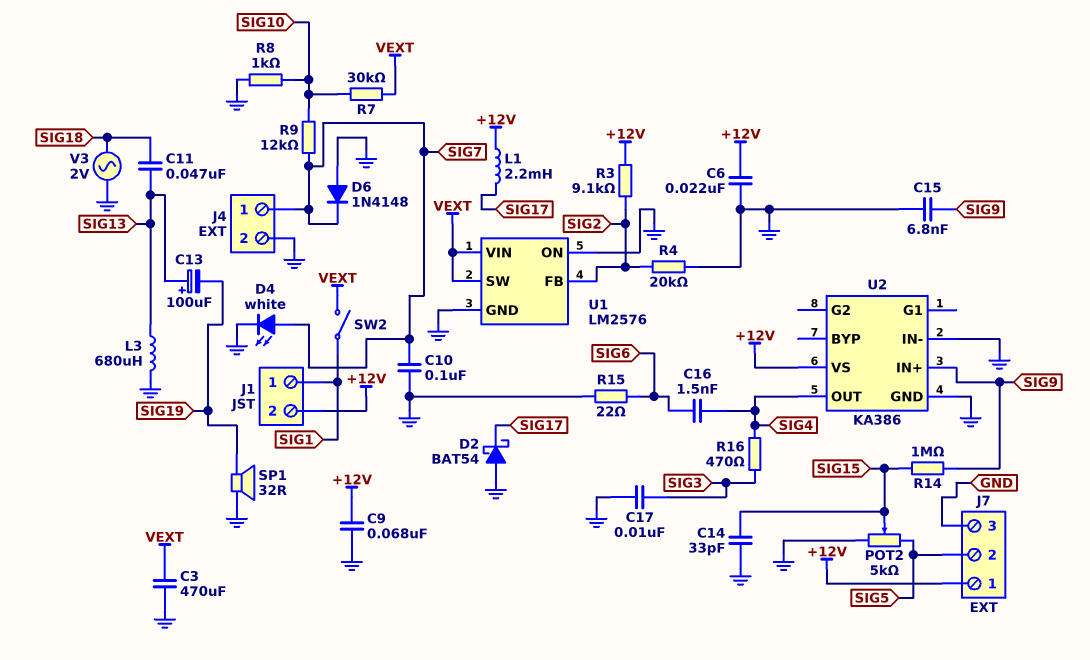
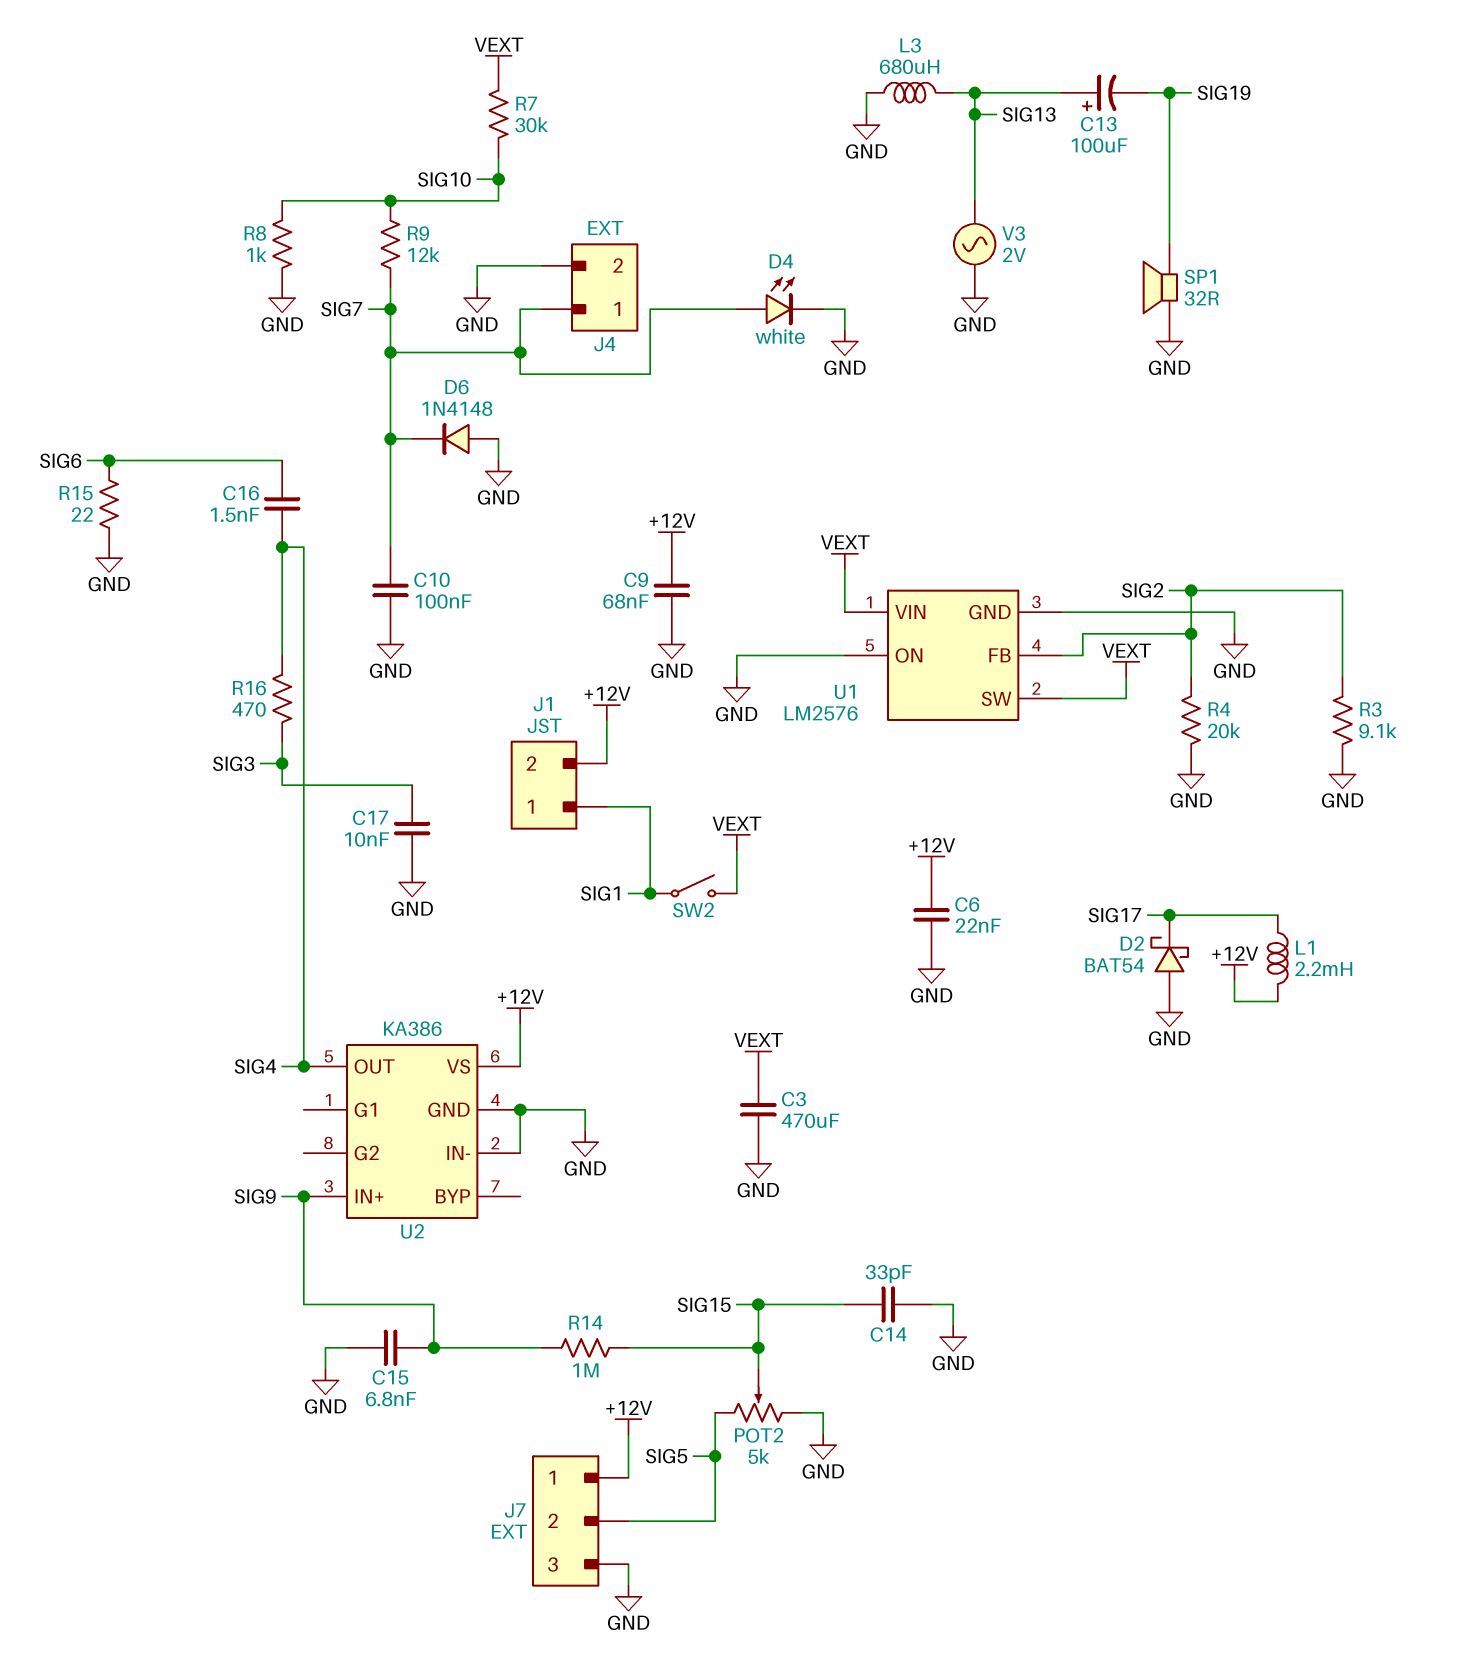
C11: 47nF (SIG13, SIG18) -> none
R3: 9.1k (+12V, SIG2) -> 9.1k (GND, SIG2)
V3: AC 2V (GND, SIG18) -> AC 2V (GND, SIG13)

